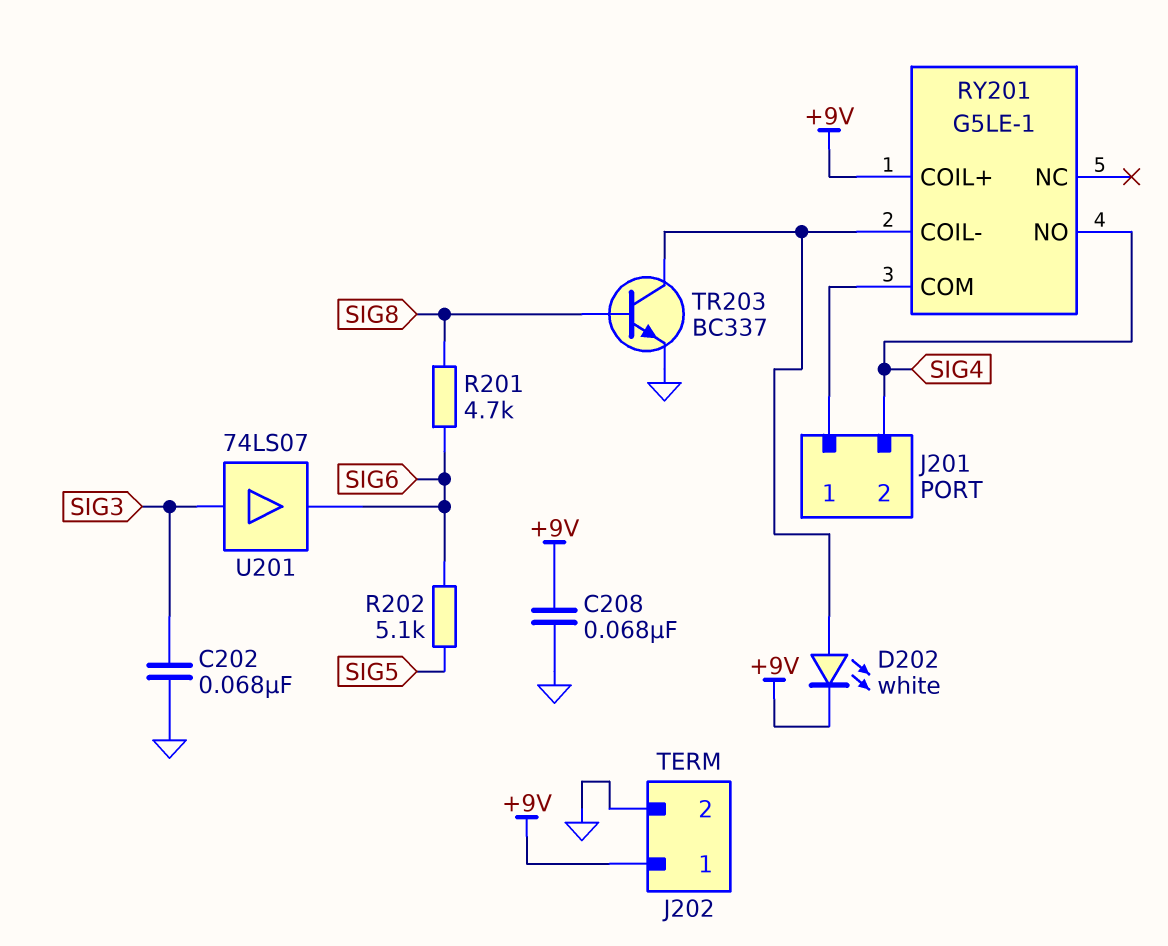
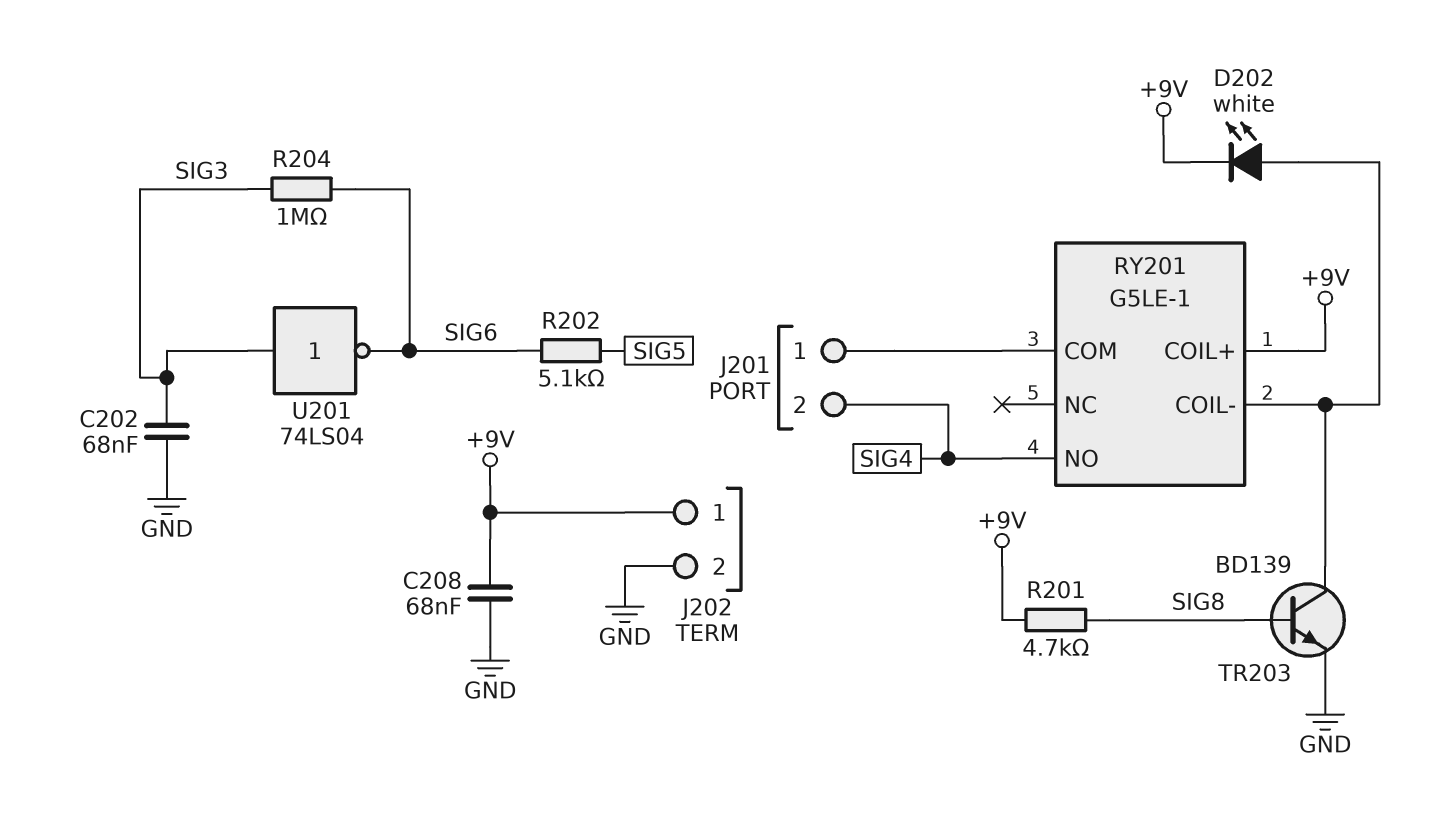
R201: 4.7k (SIG6, SIG8) -> 4.7k (+9V, SIG8)
R204: none -> 1M (SIG3, SIG6)
TR203: NPN BC337 (B SIG8, C RY201/COIL-, E GND) -> NPN BD139 (B SIG8, C RY201/COIL-, E GND)
U201: buffer 74LS07 (in SIG3, out SIG6) -> NOT 74LS04 (in SIG3, out SIG6)

